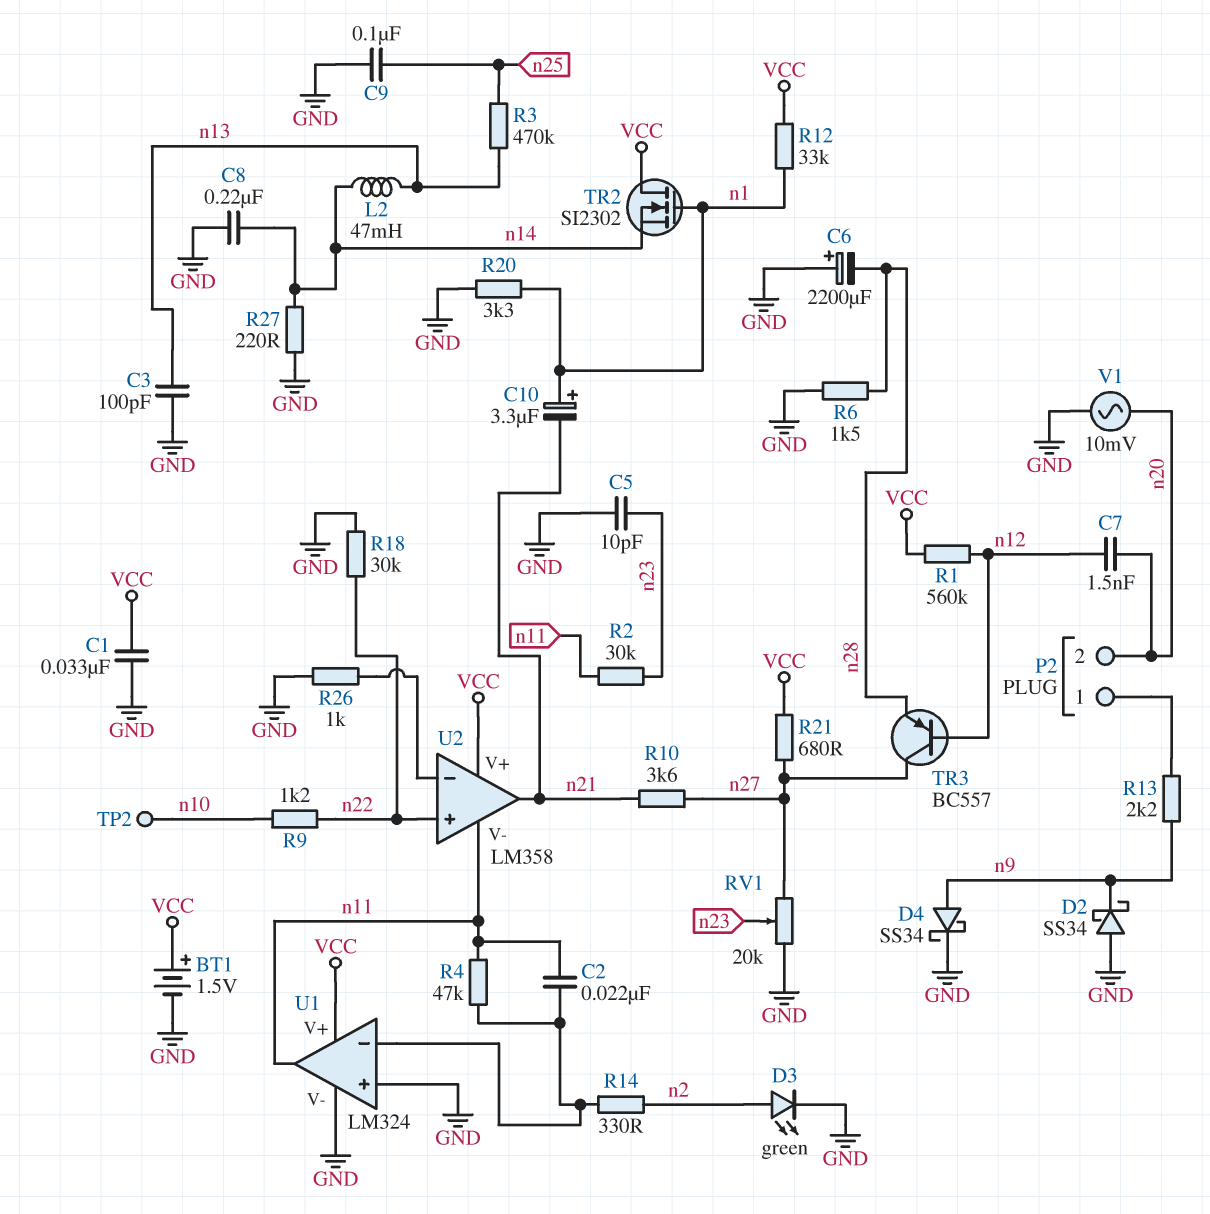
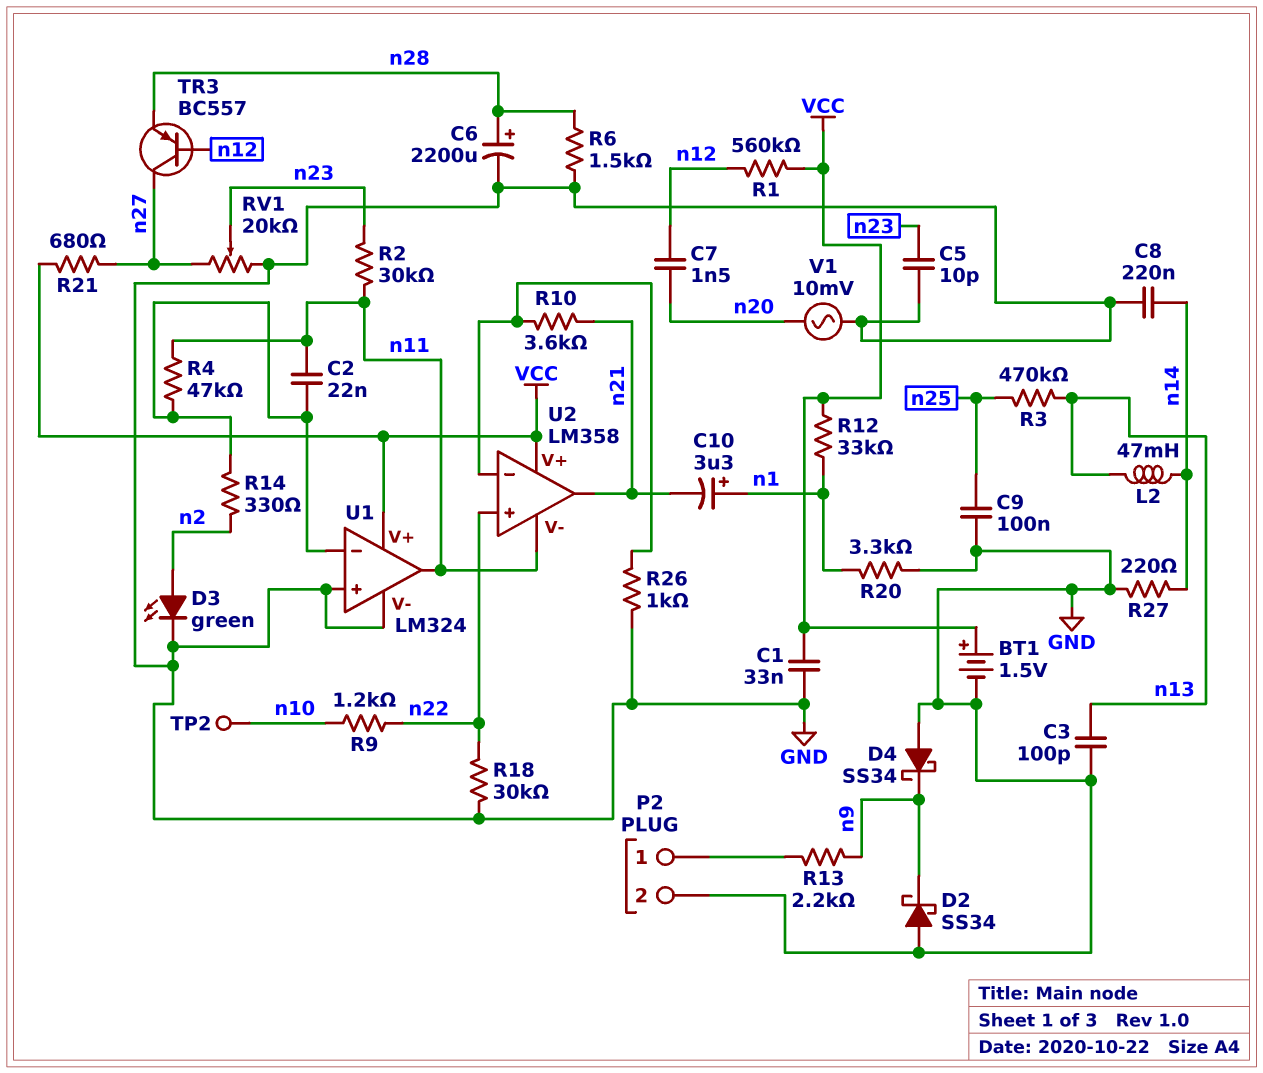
C6: 2200uF (plus GND, minus n28) -> 2200uF (plus n28, minus GND)
D4: schottky SS34 (A n9, K GND) -> schottky SS34 (A GND, K n9)
P2 pin 2: n20 -> GND
R10: 3.6k (n21, n27) -> 3.6k (U2/in-, n21)
TR2: NMOS SI2302 (G n1, D VCC, S n14) -> none

